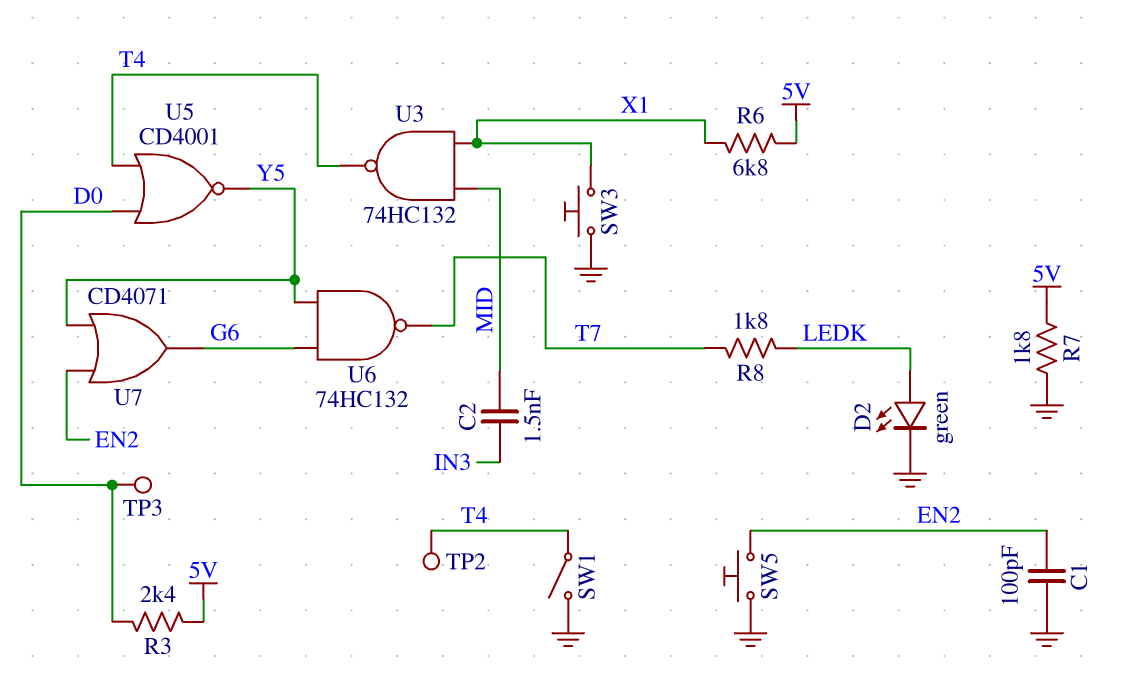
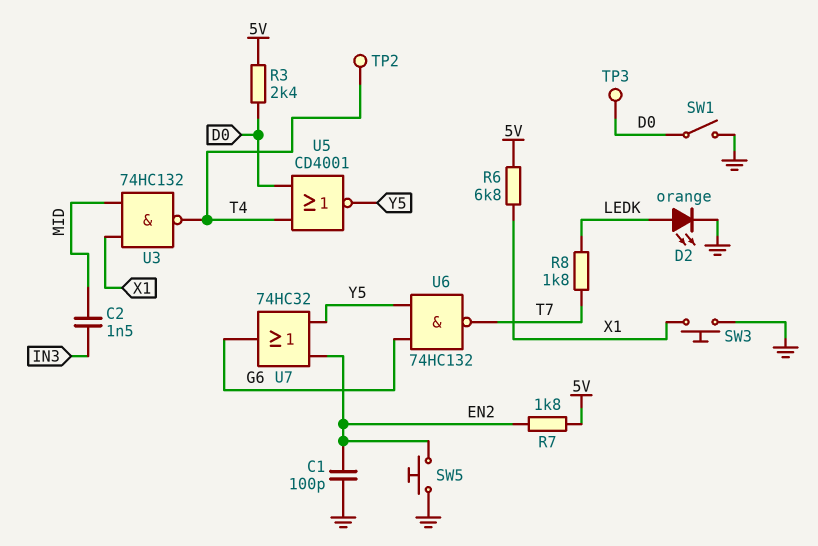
D2: LED green (A LEDK, K GND) -> LED orange (A LEDK, K GND)
R7: 1.8k (5V, GND) -> 1.8k (5V, EN2)
SW1: switch (GND, T4) -> switch (D0, GND)
U7: OR CD4071 (in EN2, in Y5, out G6) -> OR 74HC32 (in EN2, in Y5, out G6)

